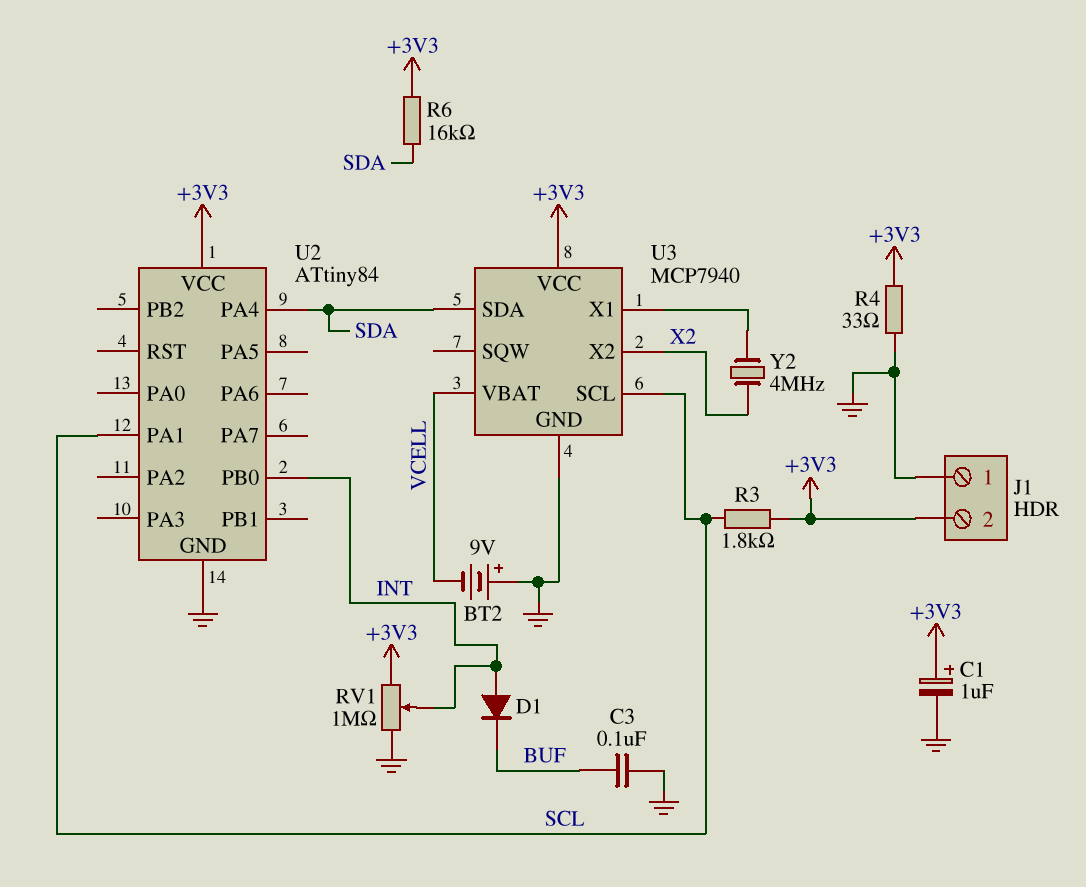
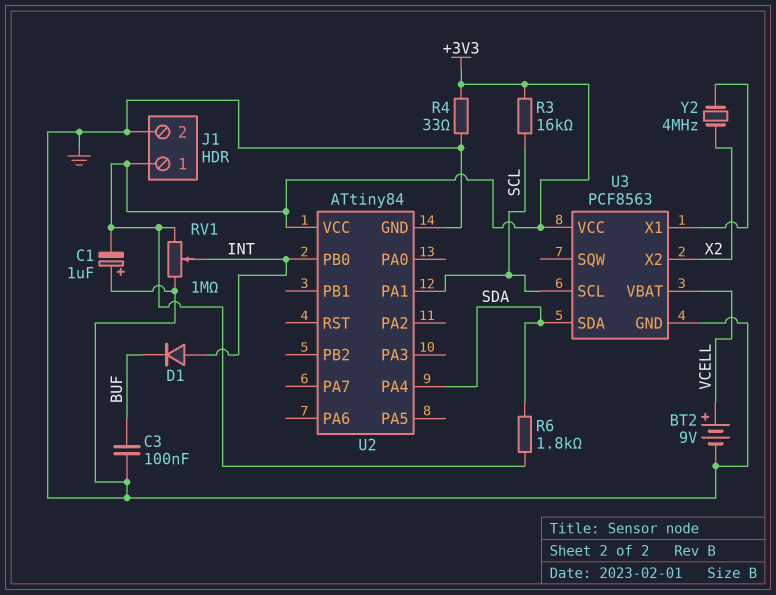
BT2: 9V (plus GND, minus VCELL) -> 9V (plus VCELL, minus GND)
C1: 1uF (plus +3V3, minus GND) -> 1uF (plus GND, minus +3V3)
J1 pin 1: GND -> +3V3
J1 pin 2: +3V3 -> GND
R3: 1.8k (+3V3, SCL) -> 16k (+3V3, SCL)
R6: 16k (+3V3, SDA) -> 1.8k (+3V3, SDA)
U3: MCP7940 -> PCF8563

